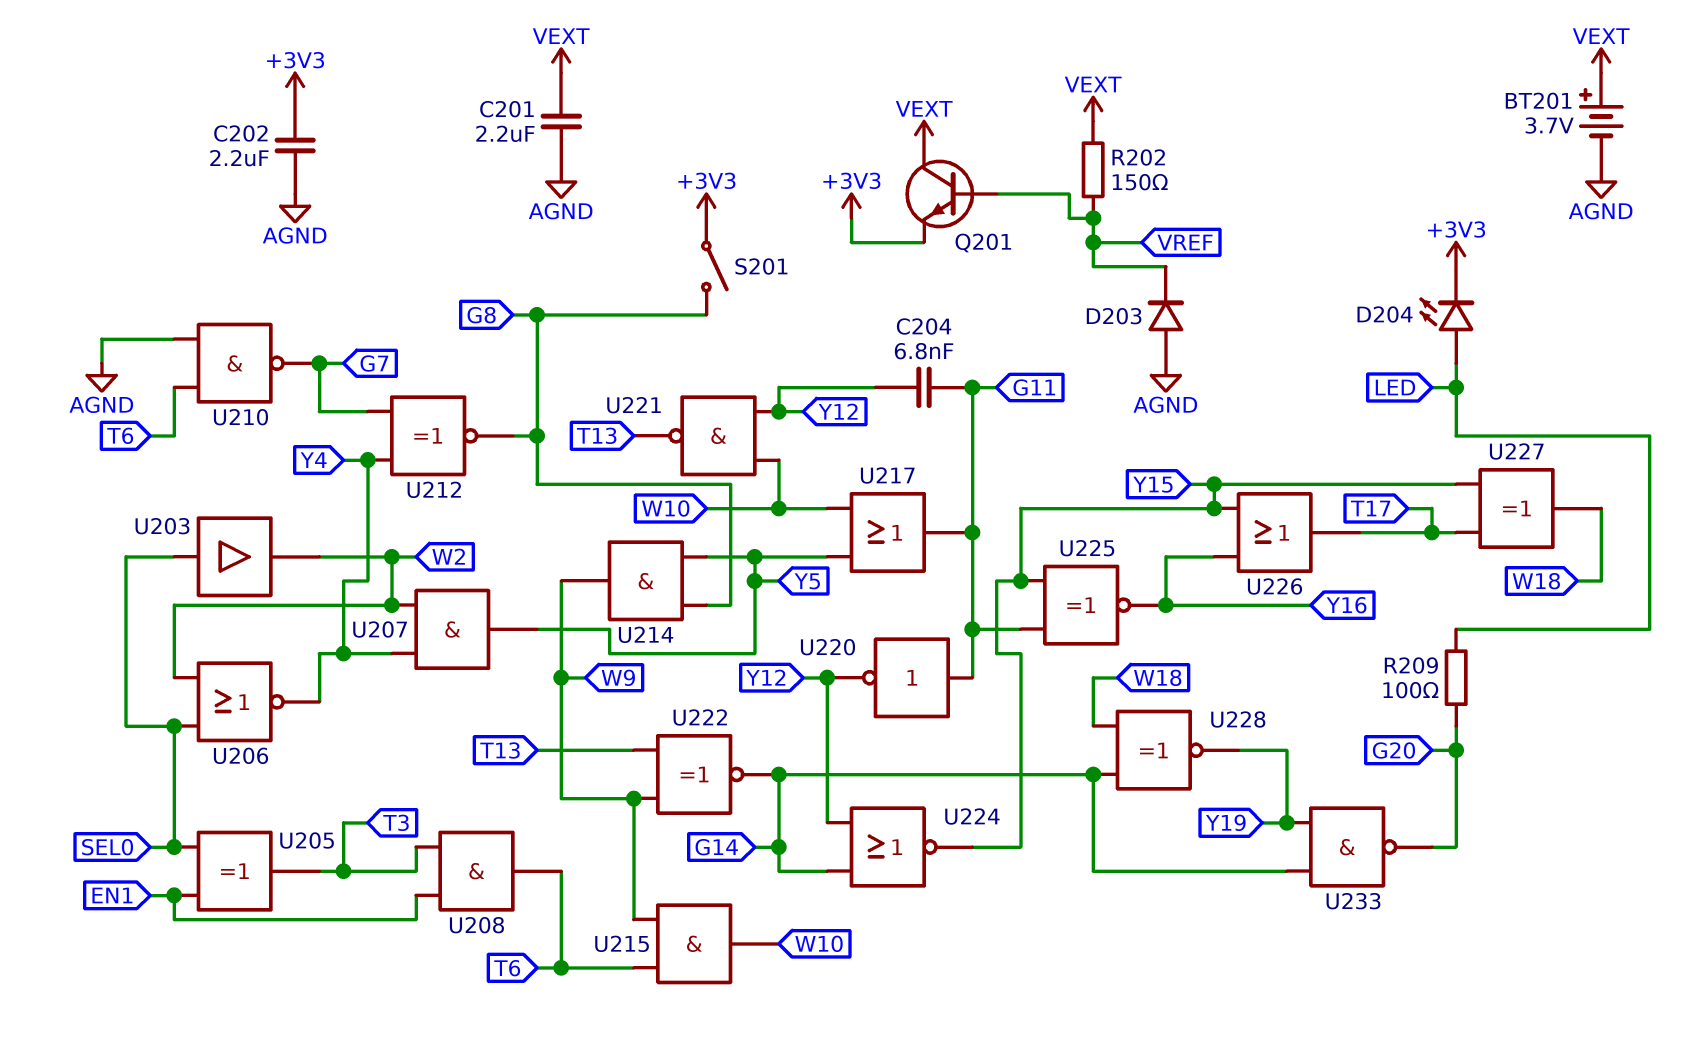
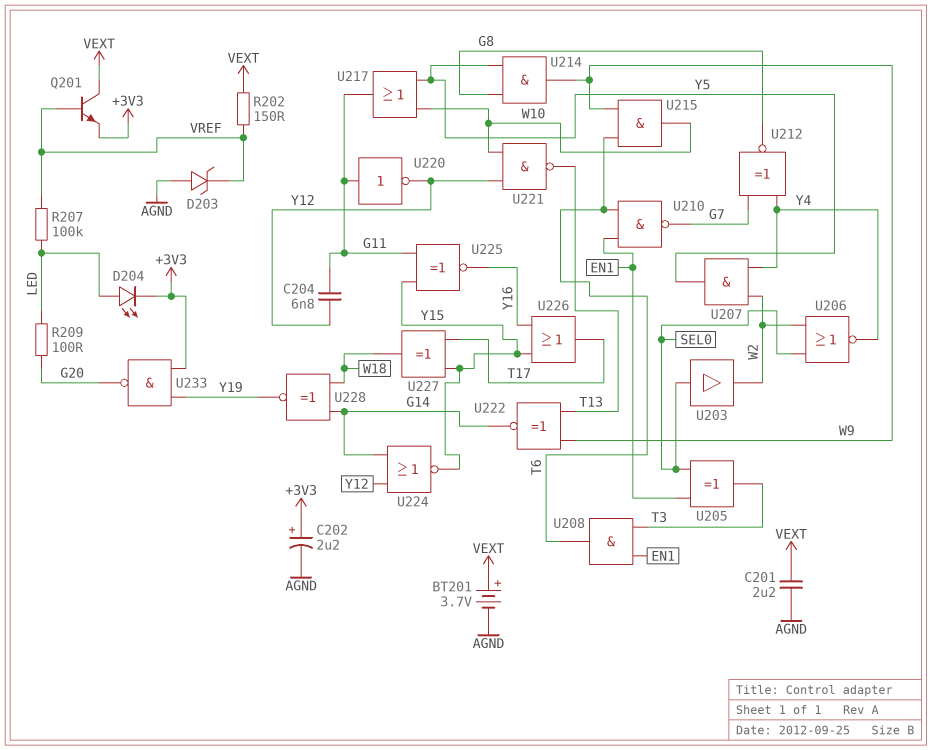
C202: 2.2uF (+3V3, AGND) -> 2.2uF (plus +3V3, minus AGND)
D203: diode (A AGND, K VREF) -> zener (A AGND, K VREF)
R207: none -> 100k (LED, VREF)
S201: switch (+3V3, G8) -> none
U210: NAND (in AGND, in T6, out G7) -> NAND (in EN1, in T6, out G7)
U233: NAND (in G14, in Y19, out G20) -> NAND (in +3V3, in Y19, out G20)

